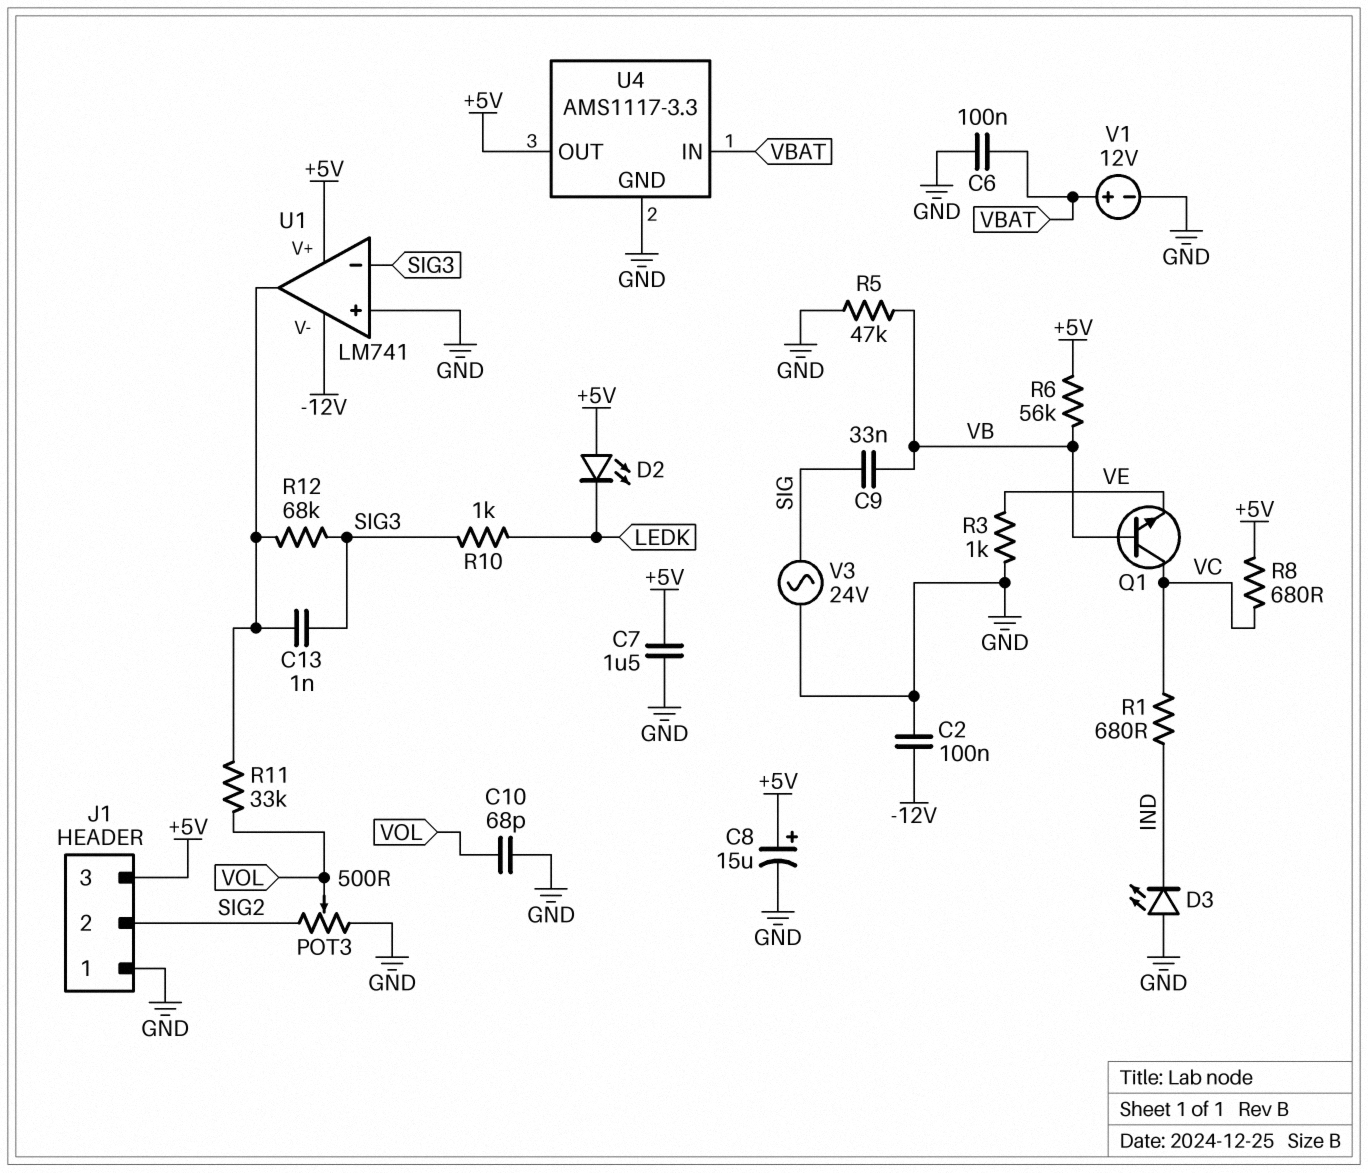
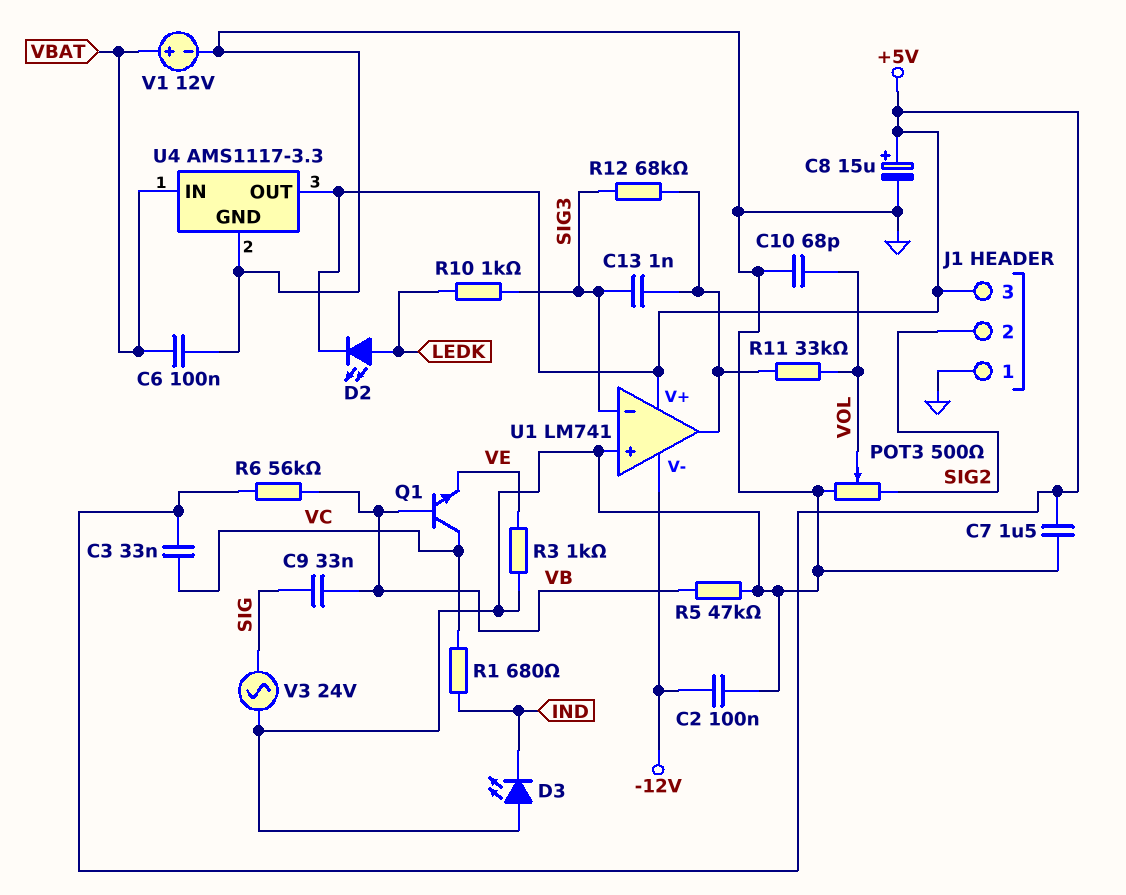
C3: none -> 33nF (+5V, VC)
D2: LED (A +5V, K LEDK) -> LED (A LEDK, K +5V)
R8: 680 (+5V, VC) -> none

